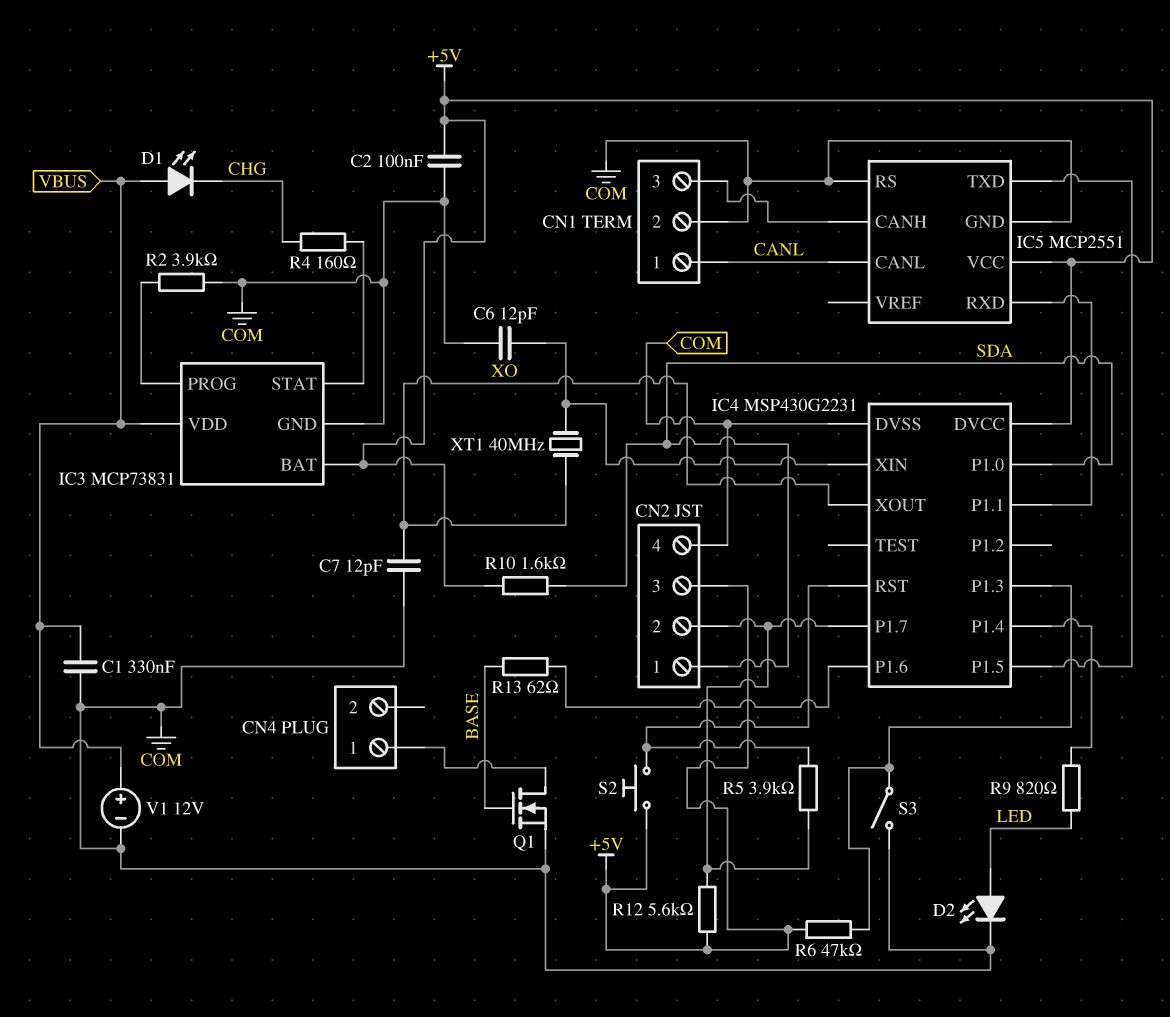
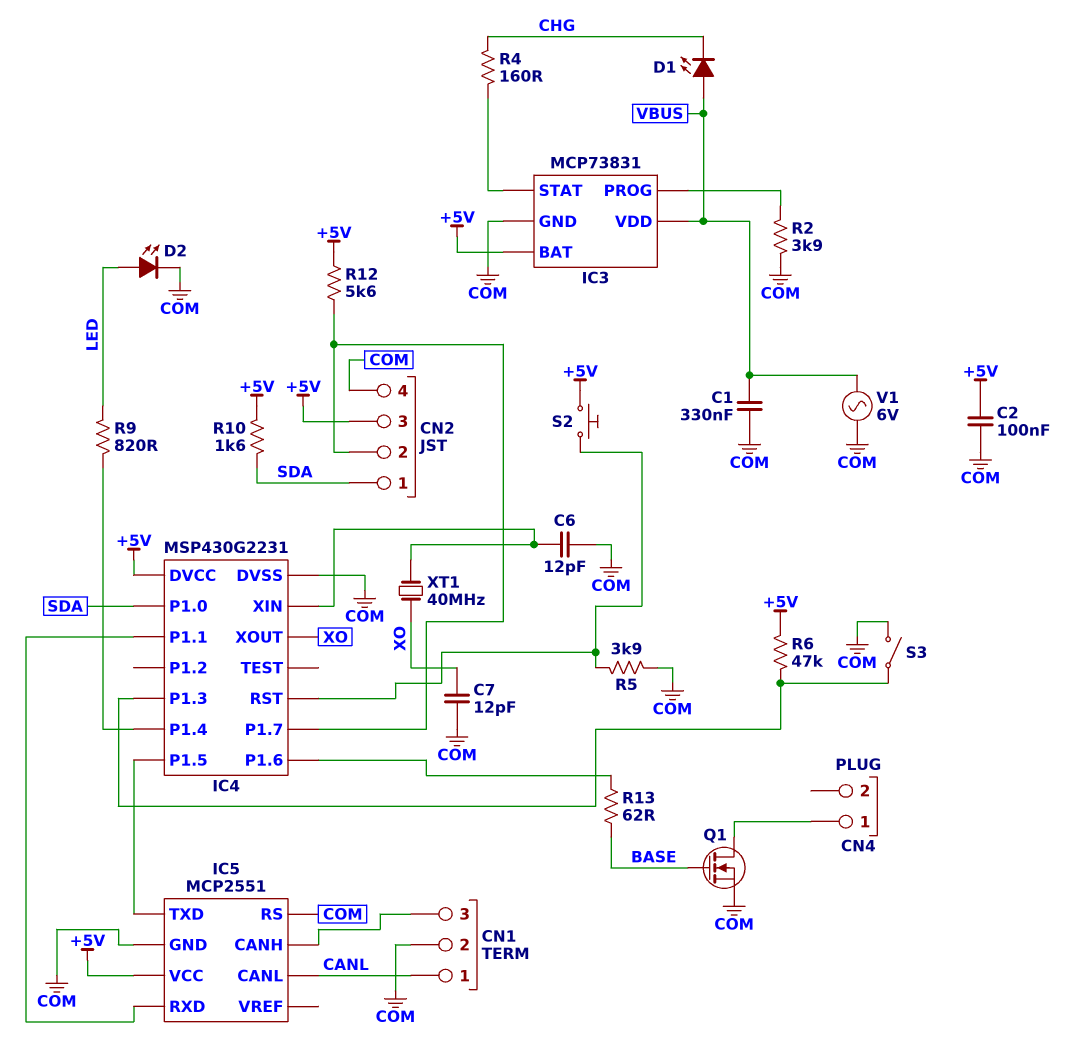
R5: 3.9k (CN2/2, IC4/RST) -> 3.9k (COM, IC4/RST)
V1: 12V (plus VBUS, minus COM) -> AC 6V (COM, VBUS)

